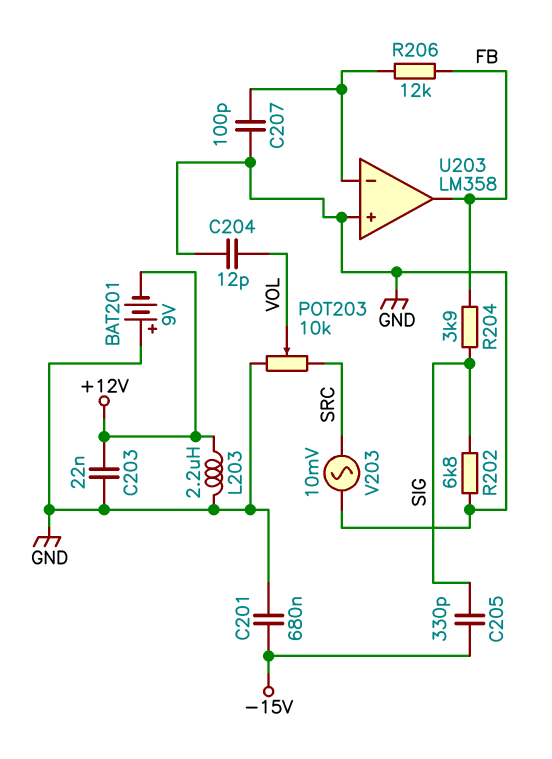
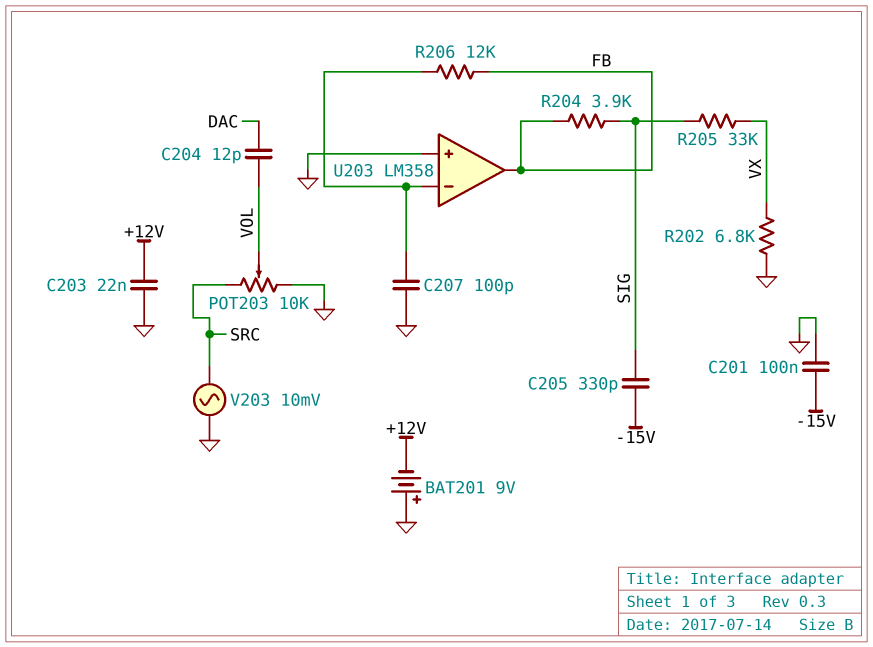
C201: 680nF (-15V, GND) -> 100nF (-15V, GND)
C204: 12pF (GND, VOL) -> 12pF (DAC, VOL)
L203: 2.2uH (+12V, GND) -> none
R202: 6.8k (GND, SIG) -> 6.8k (GND, VX)
R205: none -> 33k (SIG, VX)

